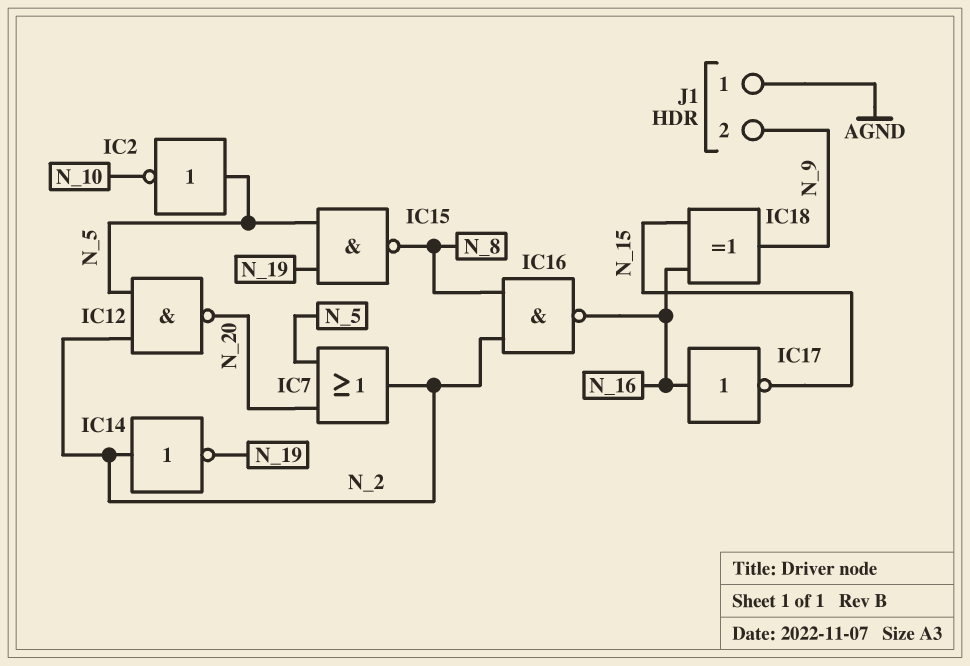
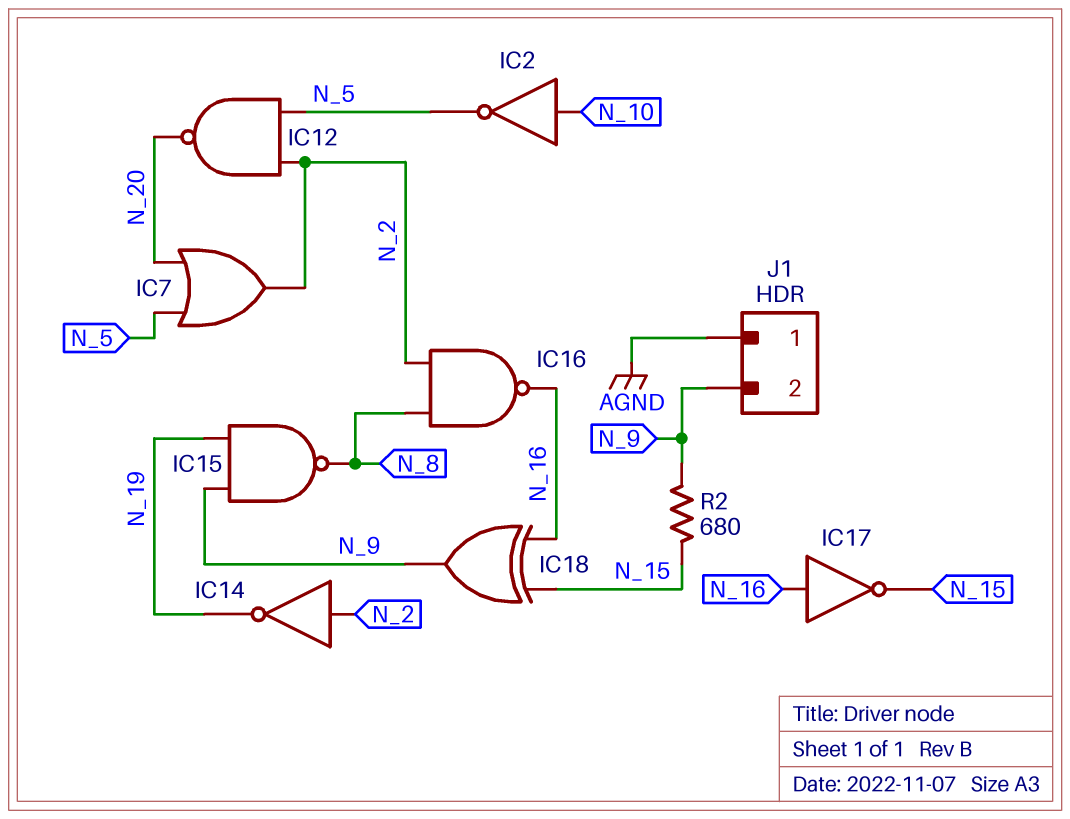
IC2: NOT (in N_5, out N_10) -> NOT (in N_10, out N_5)
IC15: NAND (in N_5, in N_19, out N_8) -> NAND (in N_9, in N_19, out N_8)
R2: none -> 680 (N_9, N_15)

